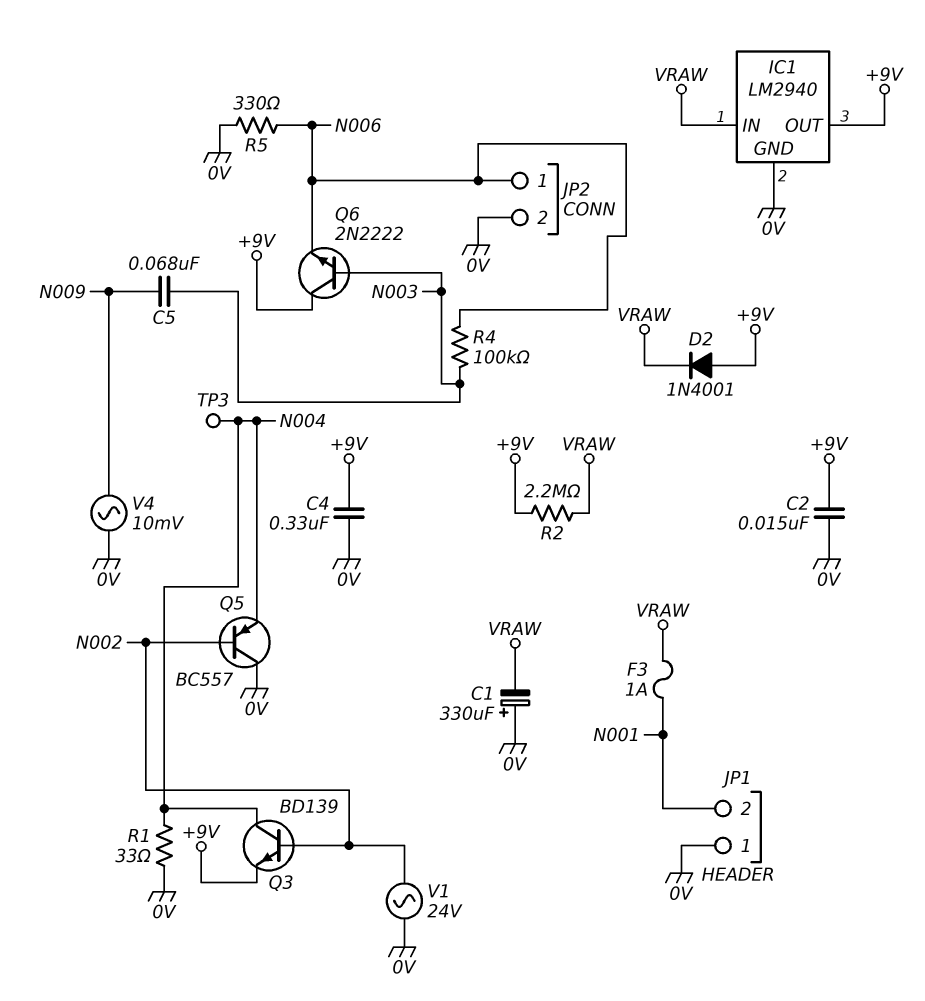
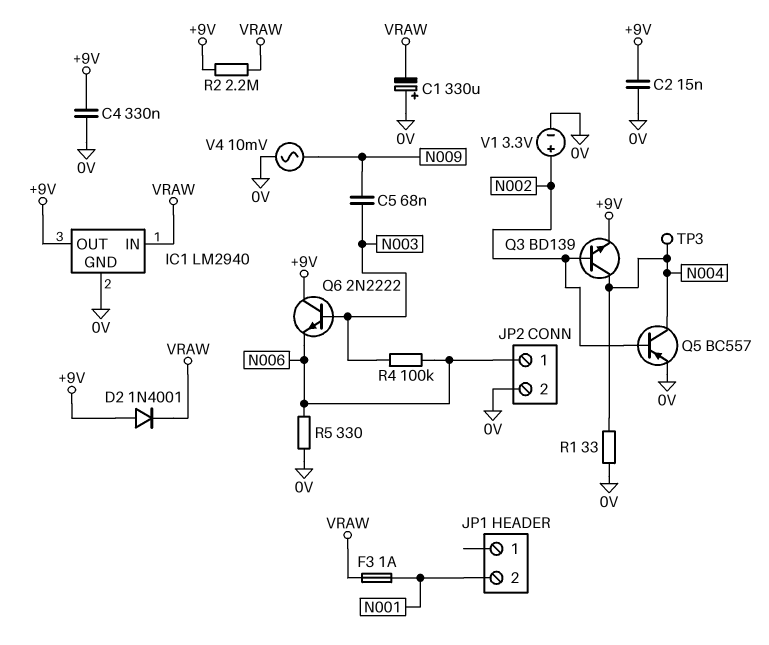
JP1 pin 1: 0V -> none
Q5: PNP BC557 (B N002, C 0V, E N004) -> PNP BC557 (B N002, C N004, E 0V)
V1: AC 24V (0V, N002) -> 3.3V (plus N002, minus 0V)

